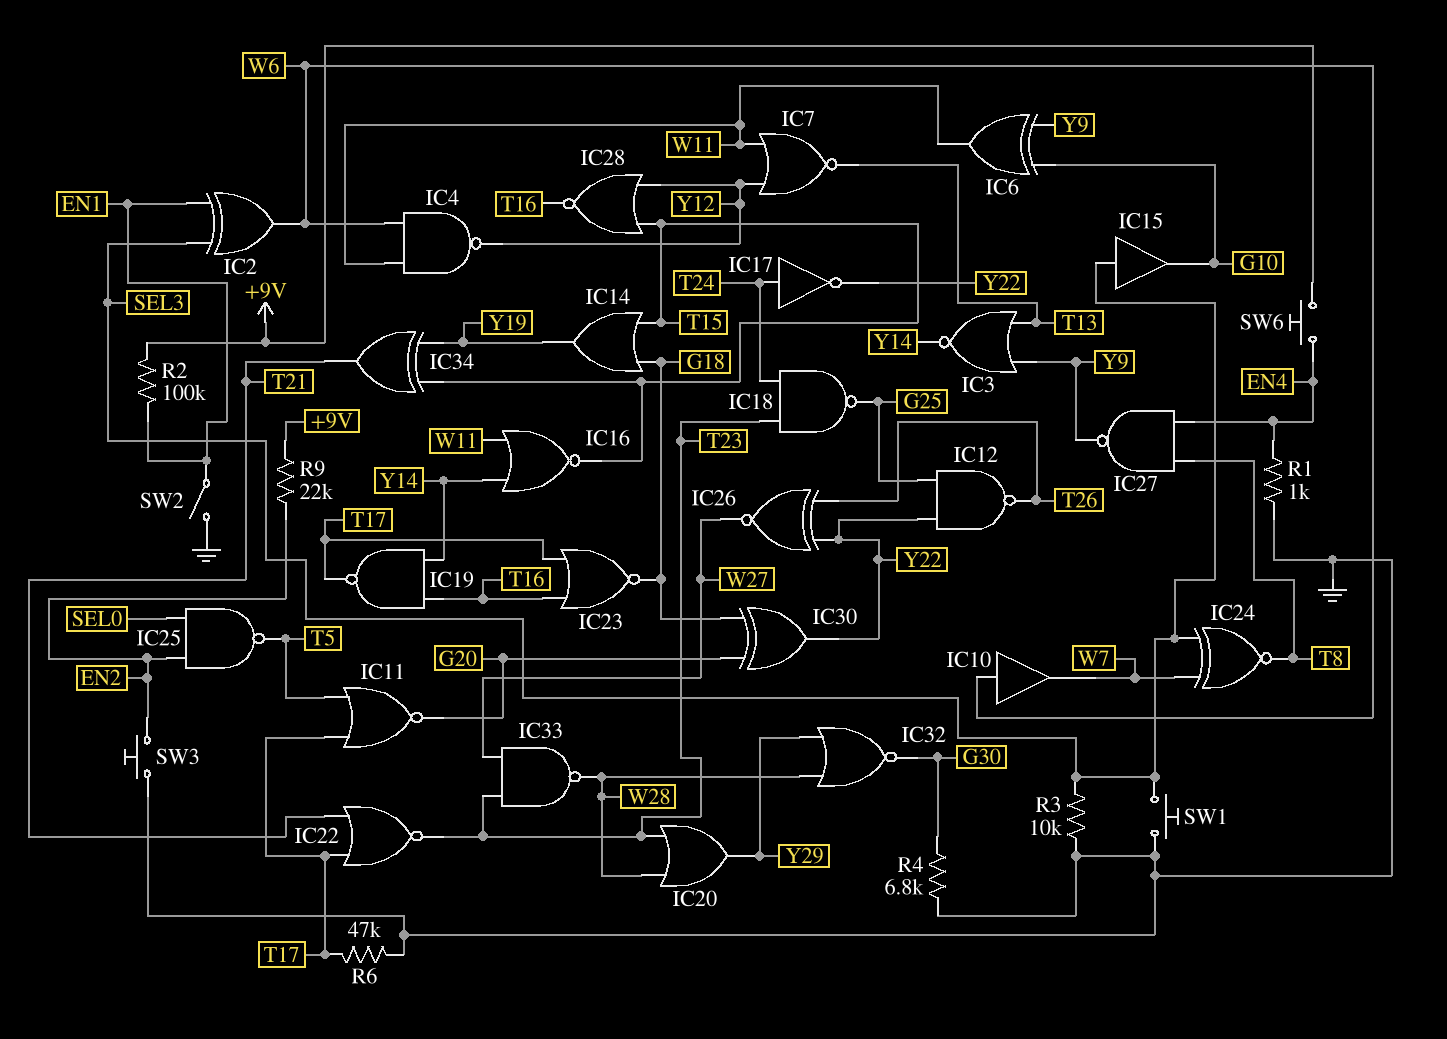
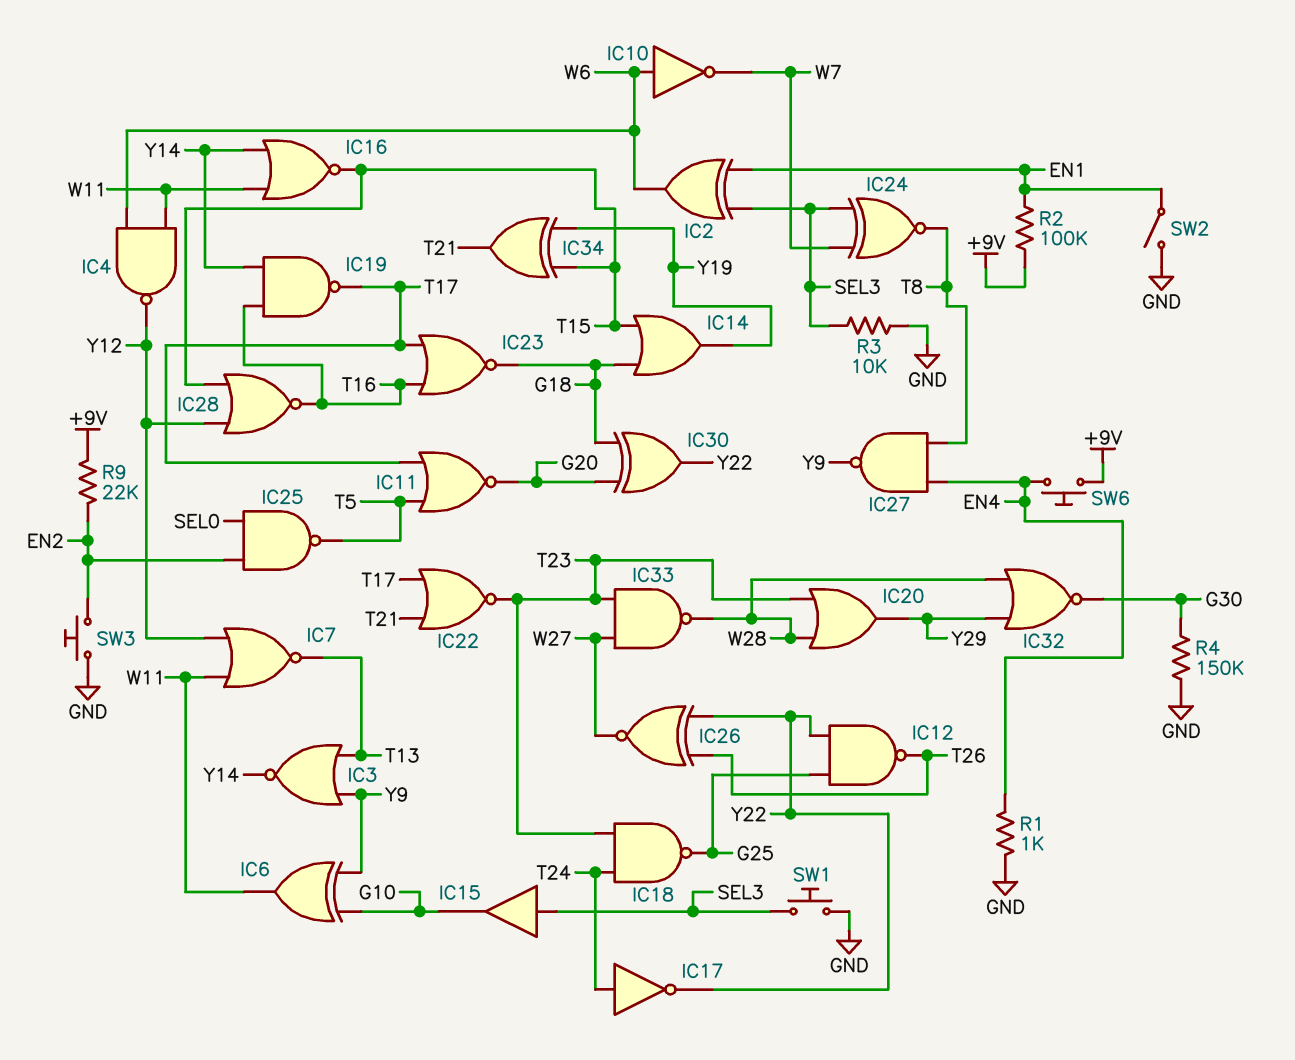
IC10: buffer (in W6, out W7) -> NOT (in W6, out W7)
R4: 6.8k (G30, GND) -> 150k (G30, GND)
R6: 47k (GND, T17) -> none

